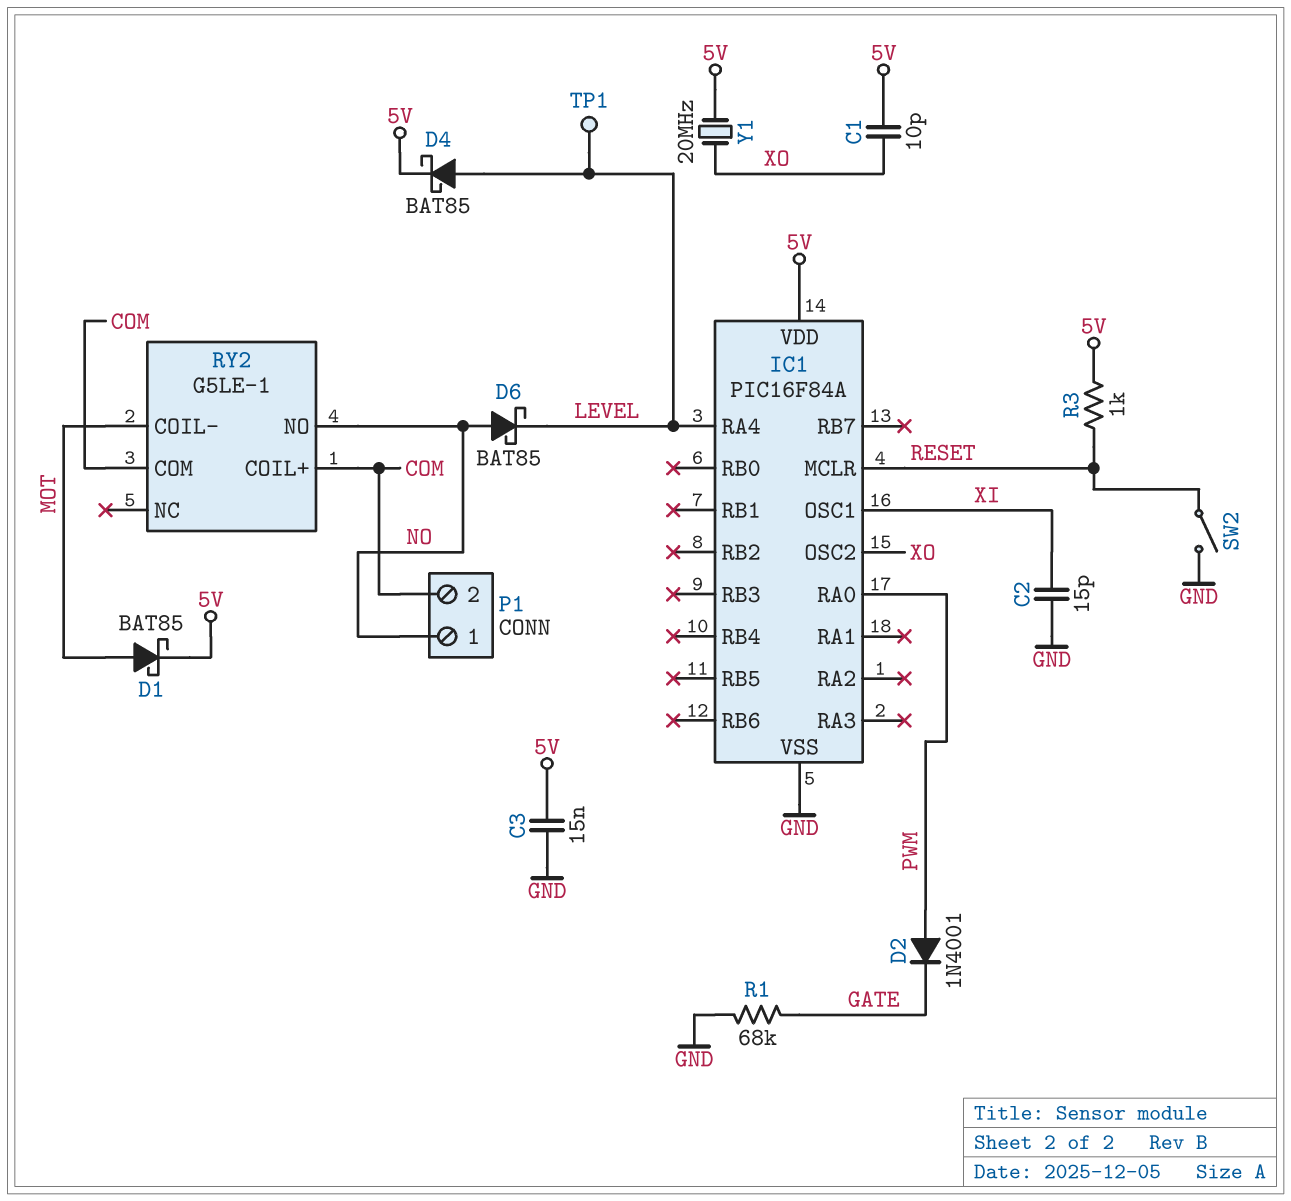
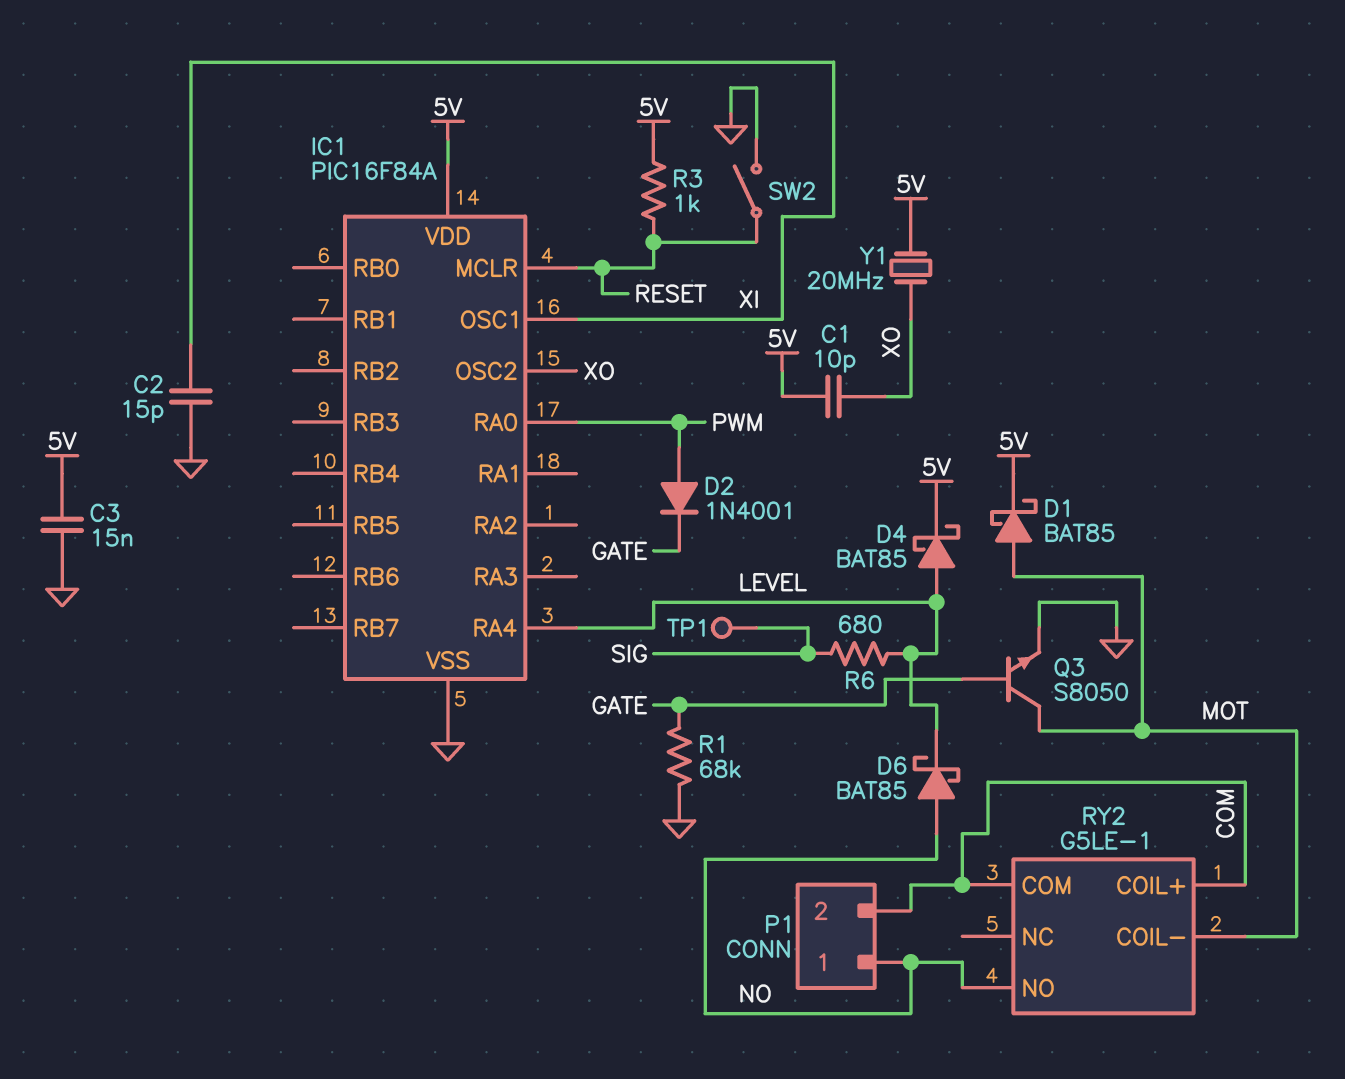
Q3: none -> NPN S8050 (B GATE, C MOT, E GND)
R6: none -> 680 (LEVEL, SIG)
TP1: test point (LEVEL) -> test point (SIG)

